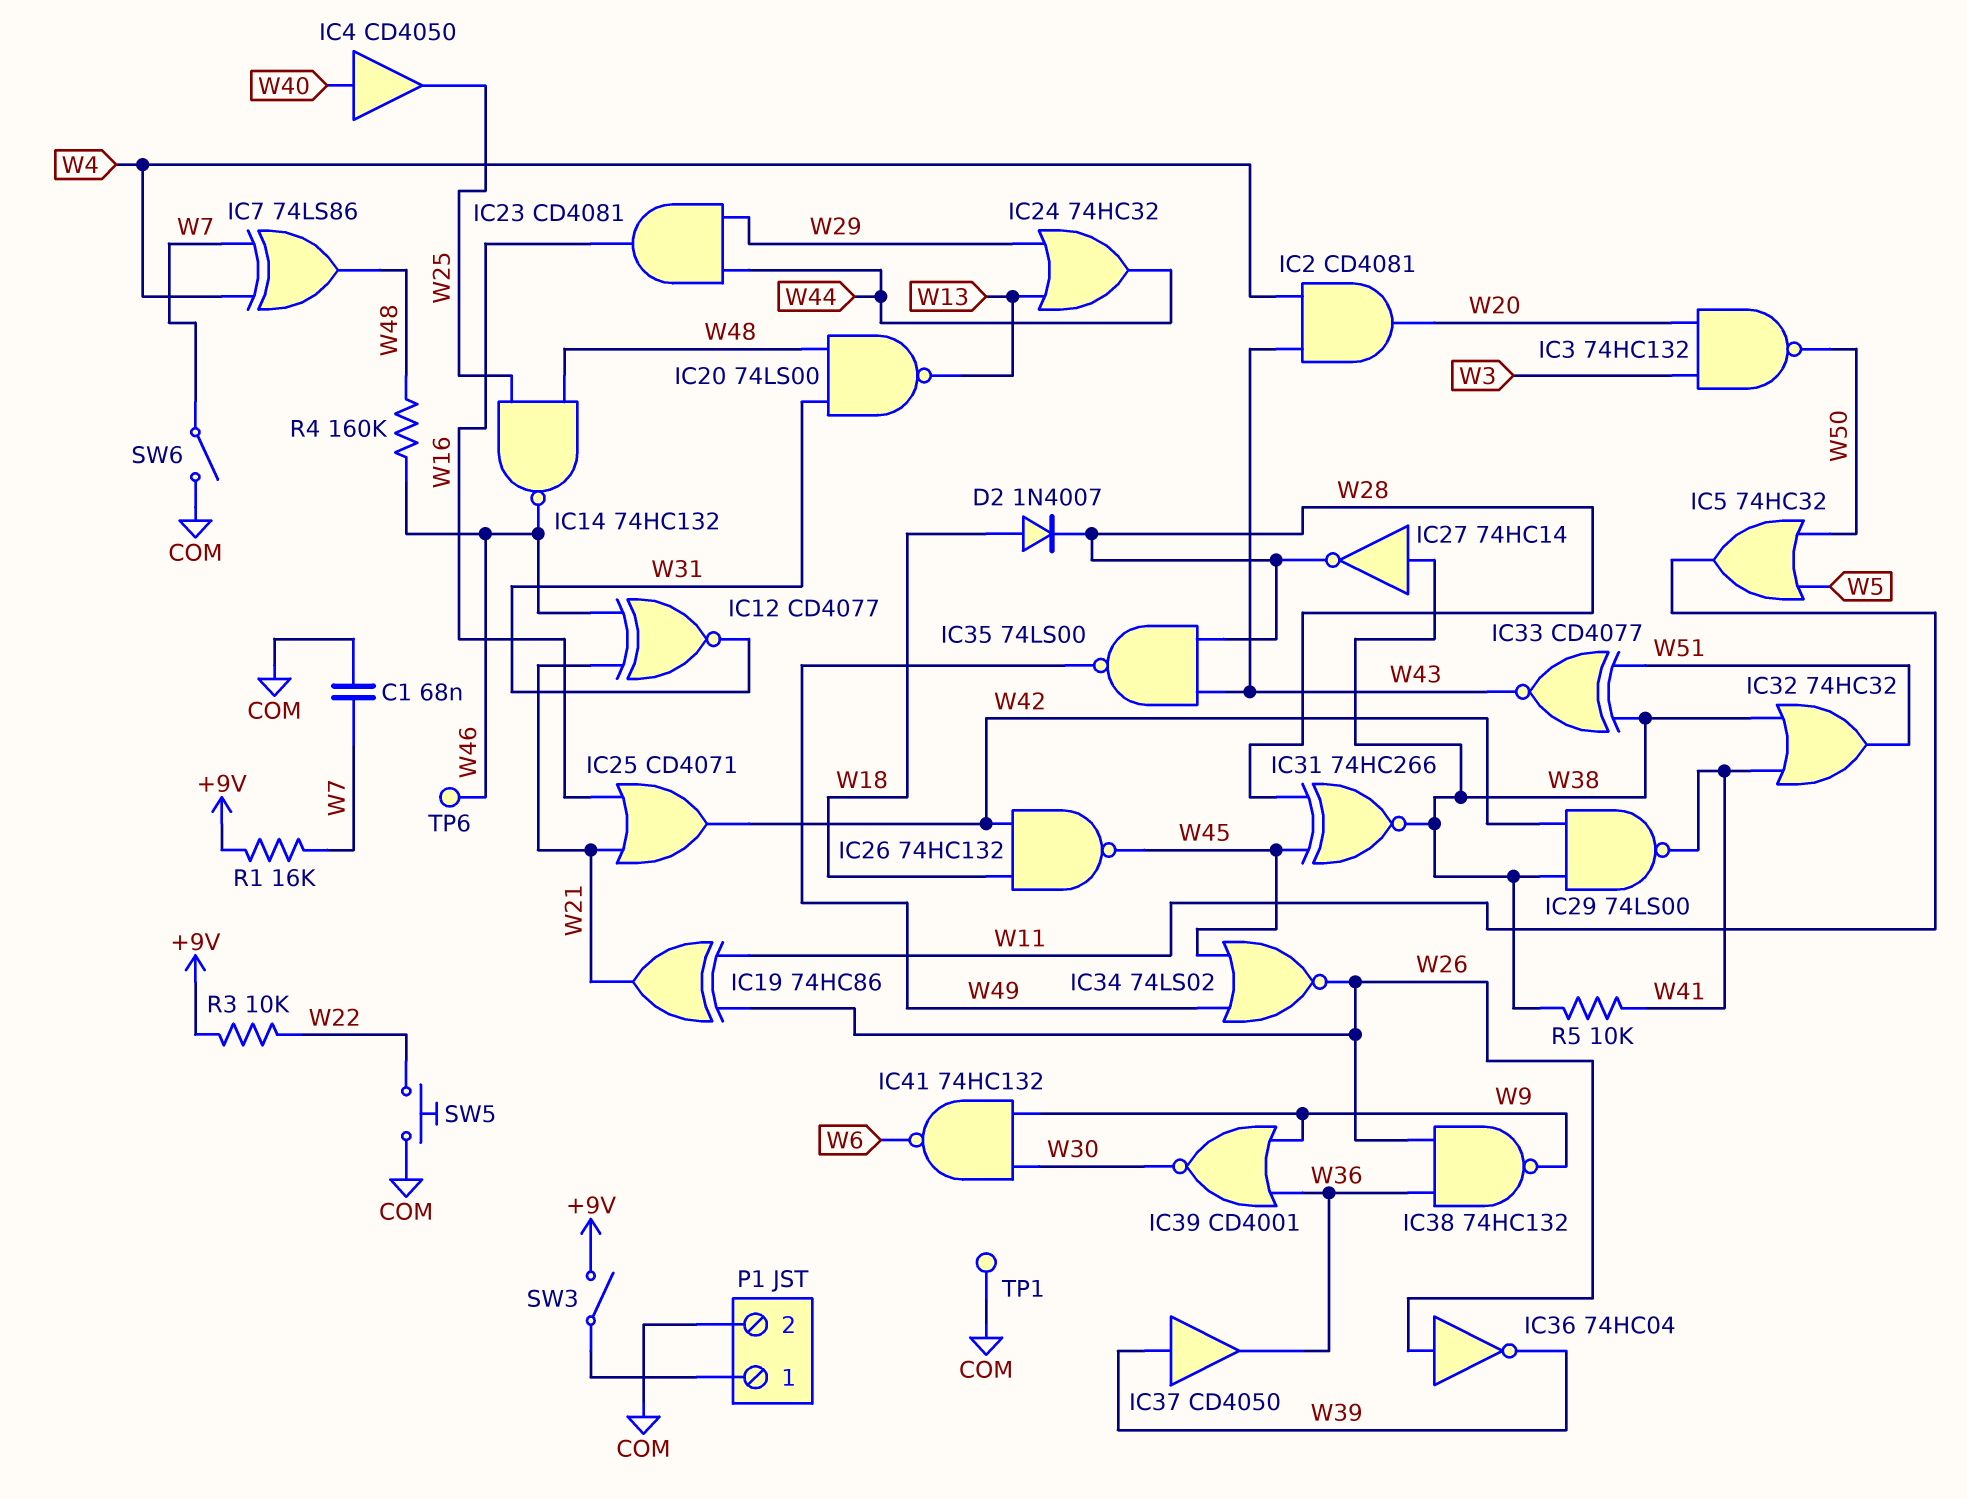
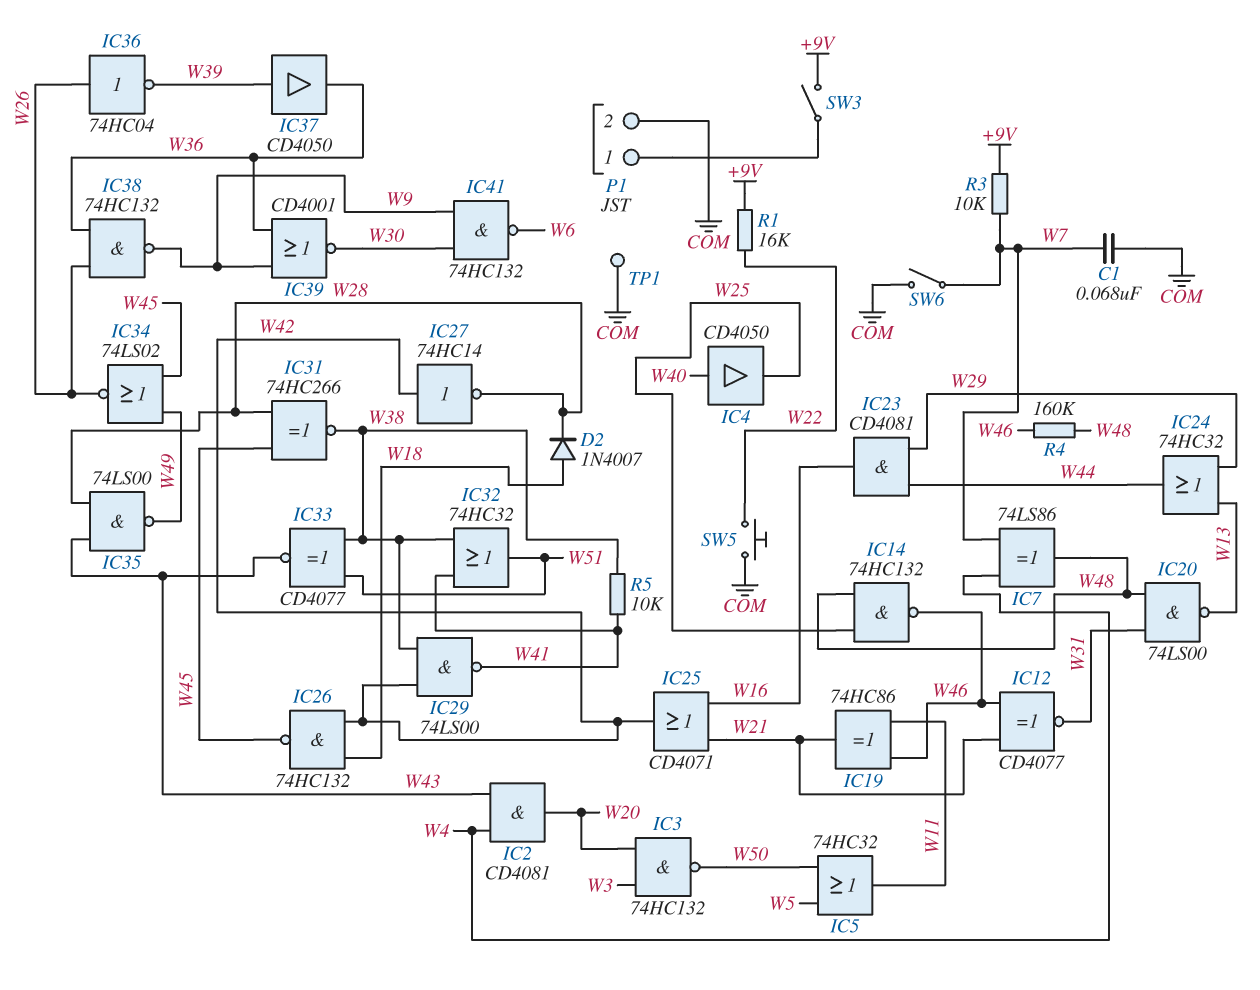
IC19: XOR 74HC86 (in W11, in W26, out W21) -> XOR 74HC86 (in W11, in W46, out W21)
IC27: NOT 74HC14 (in W38, out W28) -> NOT 74HC14 (in W42, out W28)
R1: 16k (+9V, W7) -> 16k (+9V, W22)
R3: 10k (+9V, W22) -> 10k (+9V, W7)
TP6: test point (W46) -> none

